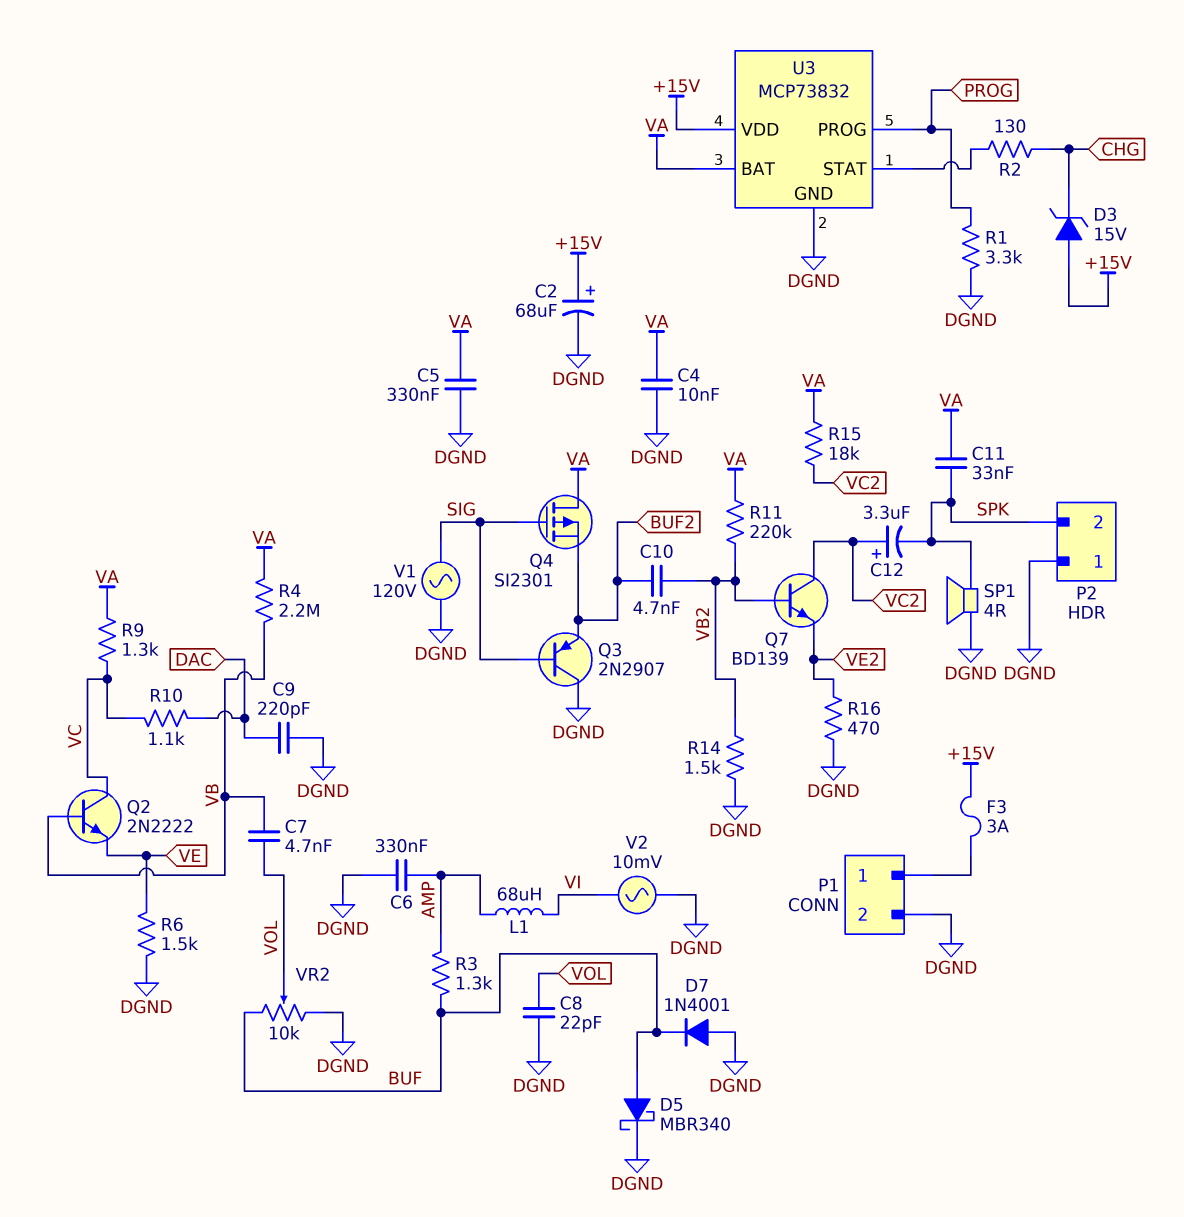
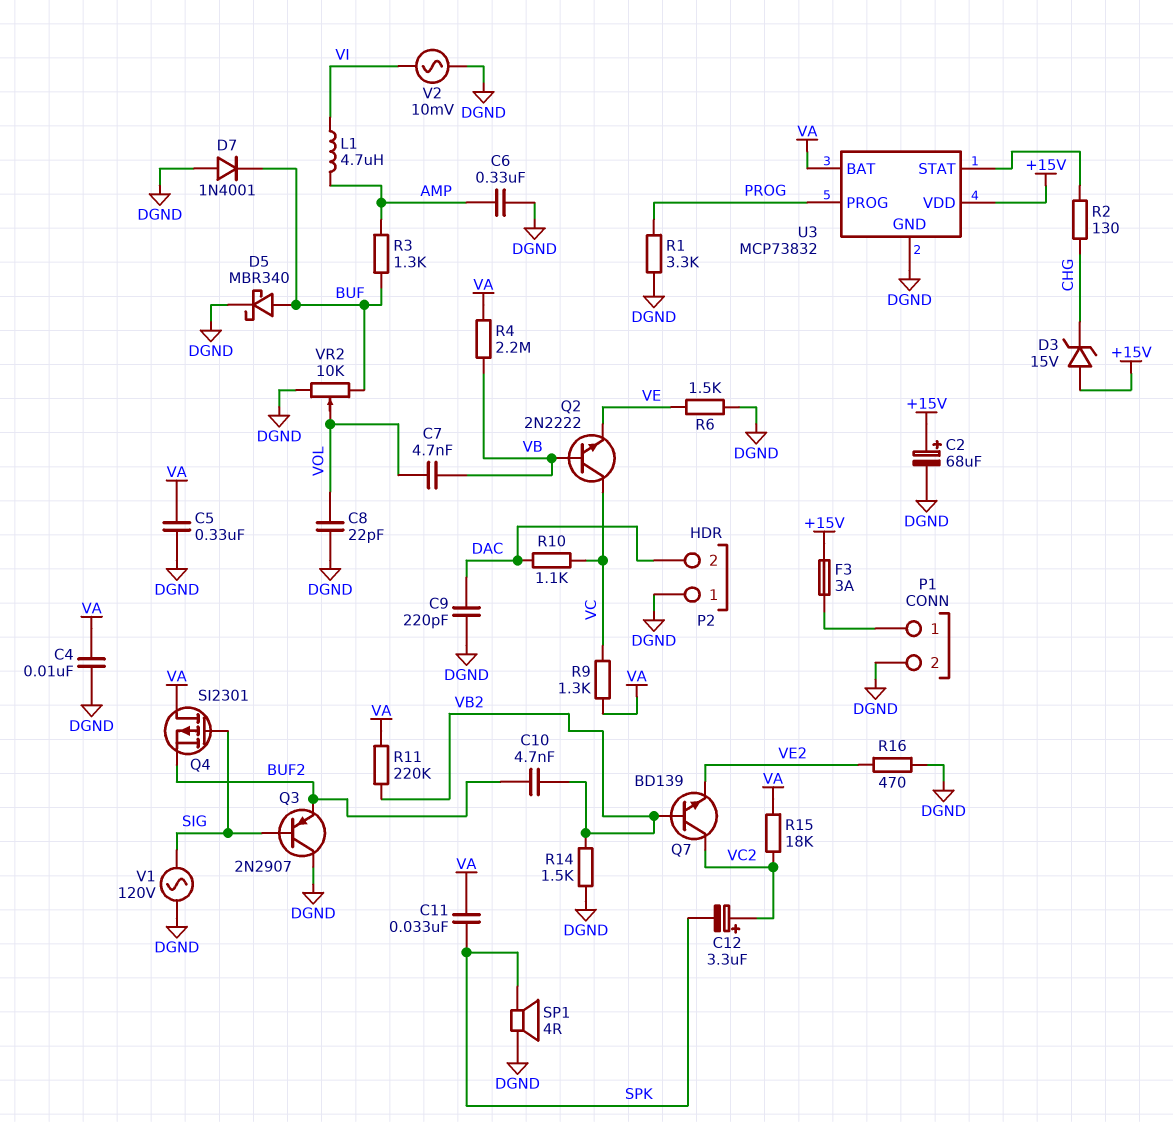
L1: 68uH (AMP, VI) -> 4.7uH (AMP, VI)
P2 pin 2: SPK -> DAC

